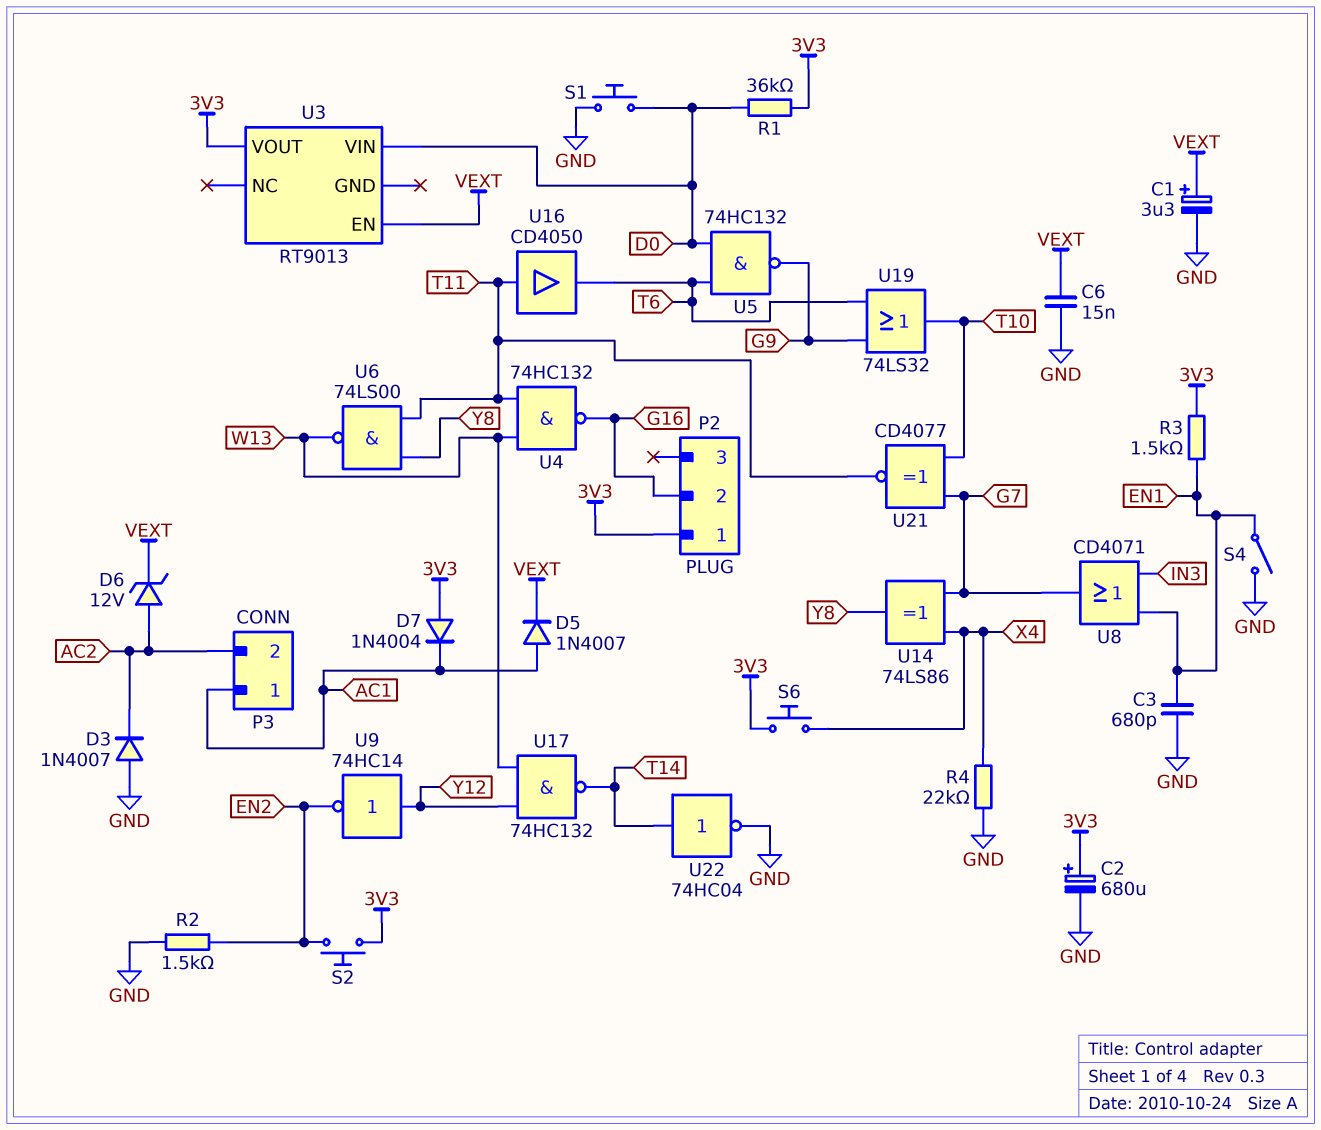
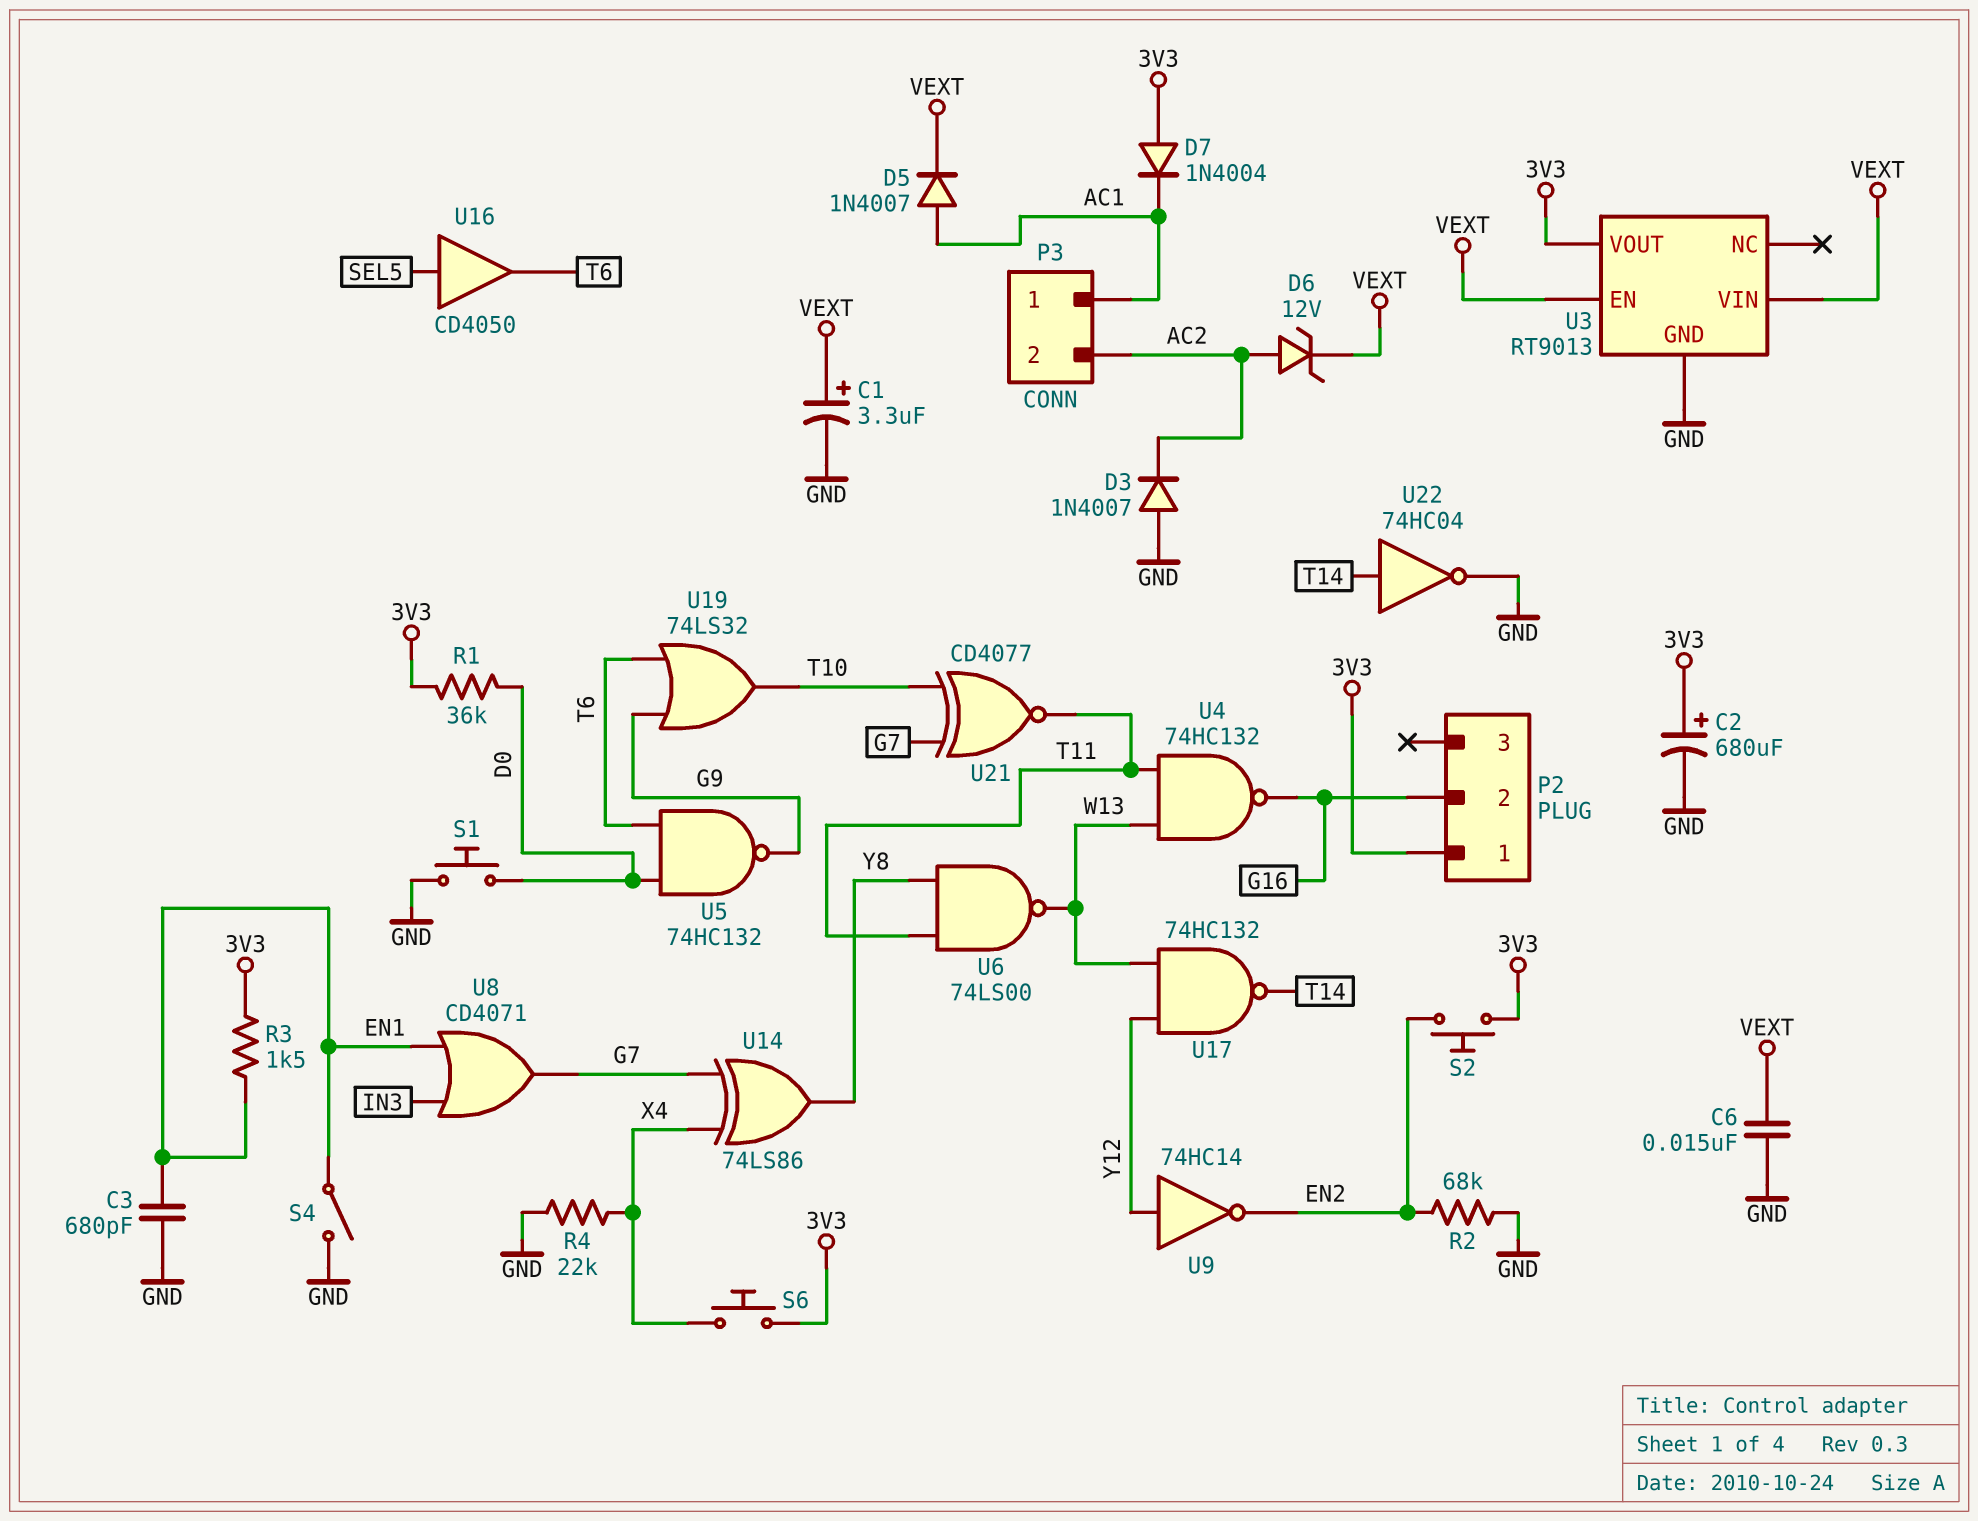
R2: 1.5k (EN2, GND) -> 68k (EN2, GND)
U3 pin GND: none -> GND
U3 pin VIN: D0 -> VEXT
U16: buffer CD4050 (in T11, out T6) -> buffer CD4050 (in SEL5, out T6)

